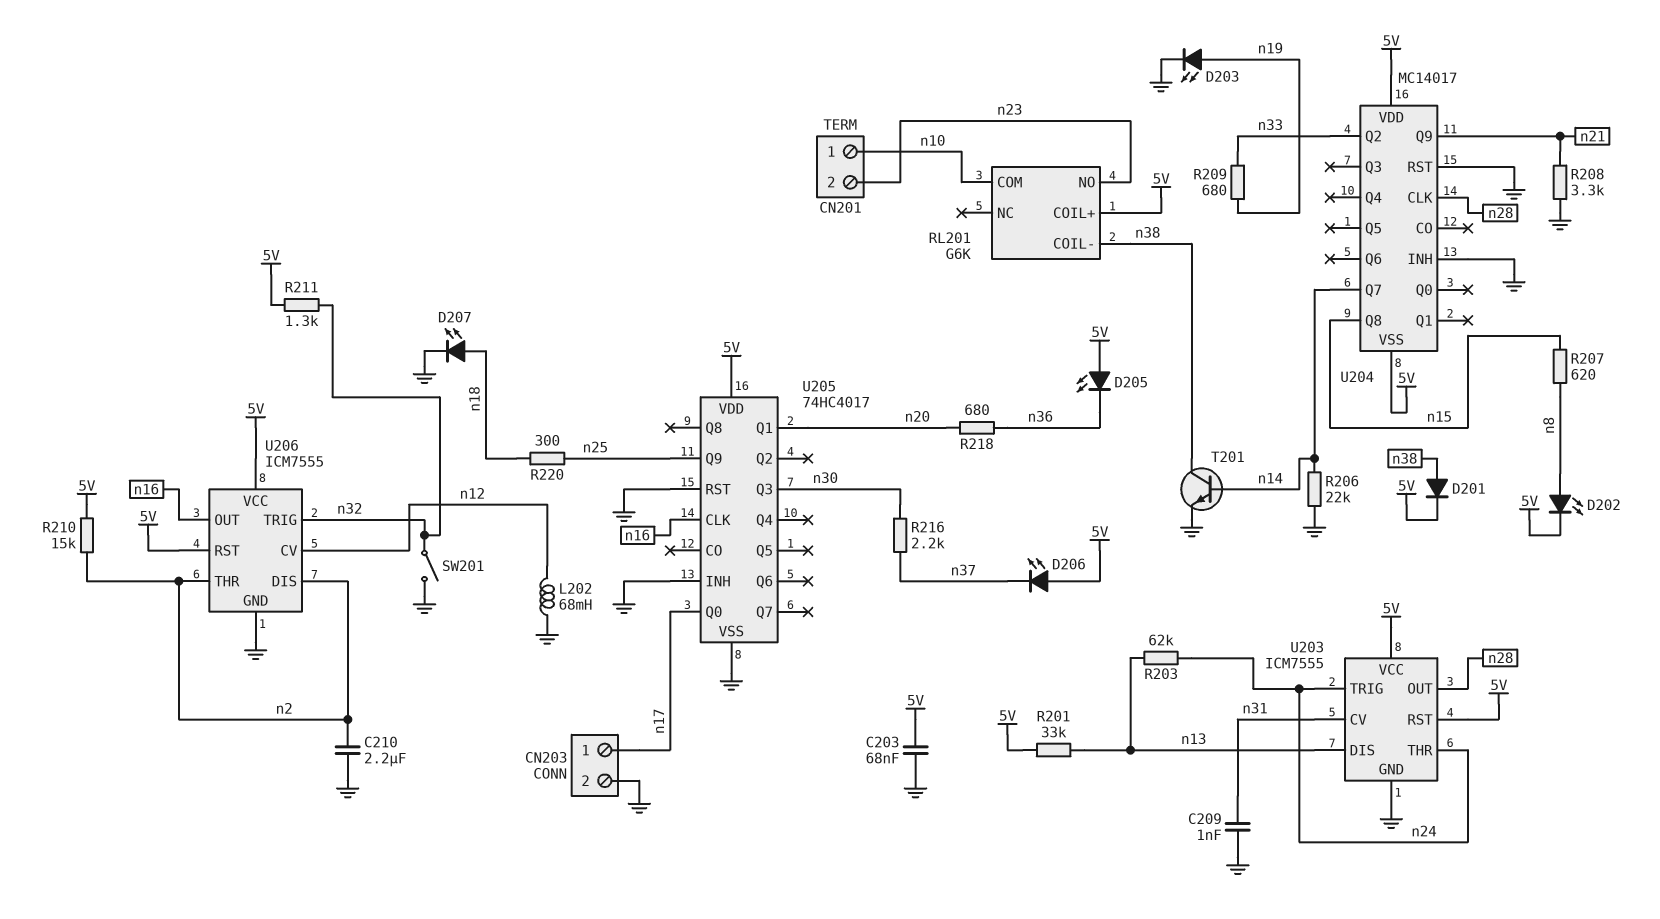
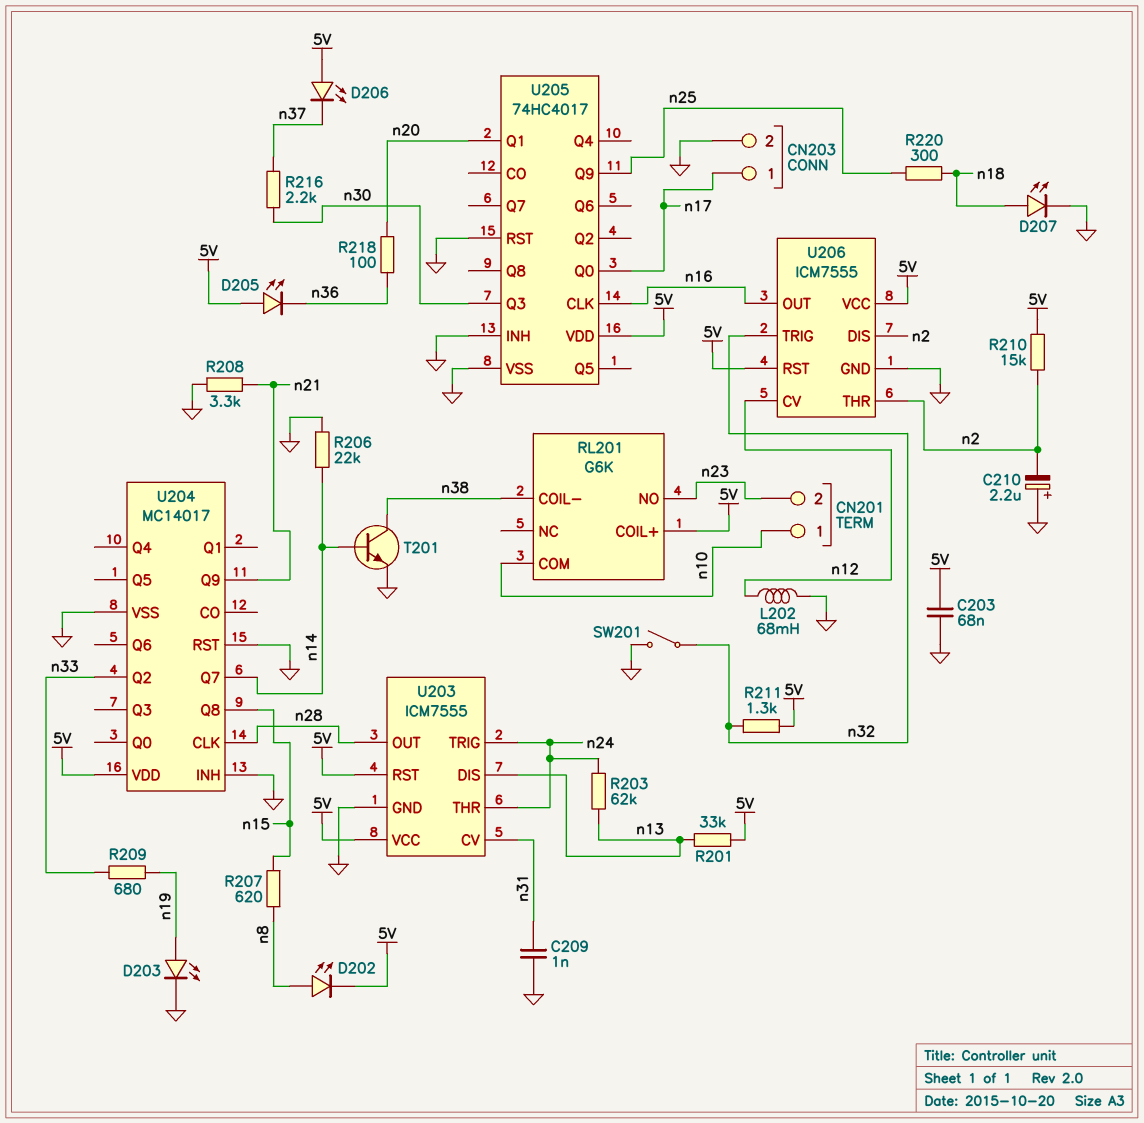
C210: 2.2uF (GND, n2) -> 2.2uF (plus GND, minus n2)
D201: diode (A n38, K 5V) -> none
R218: 680 (n20, n36) -> 100 (n20, n36)
U204 pin VSS: 5V -> GND

